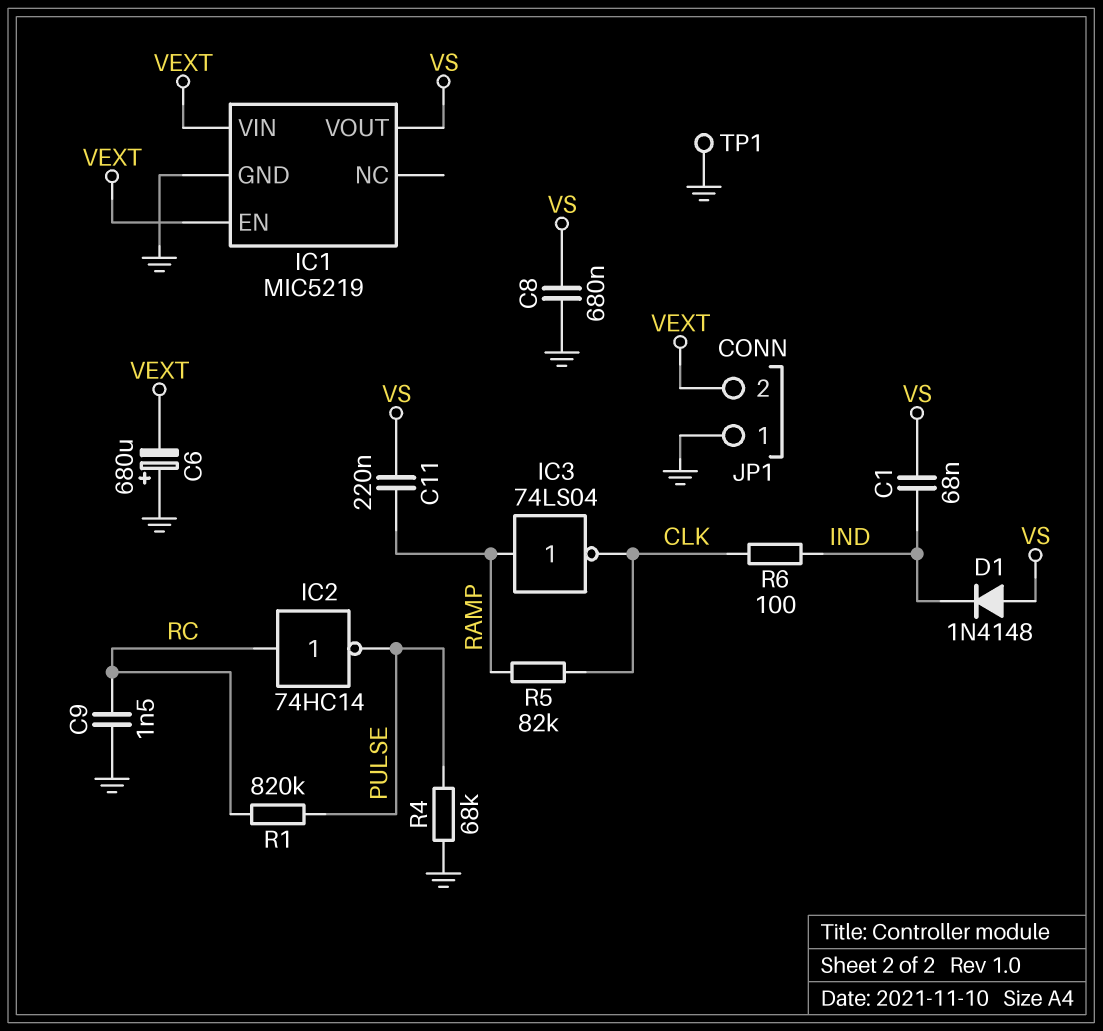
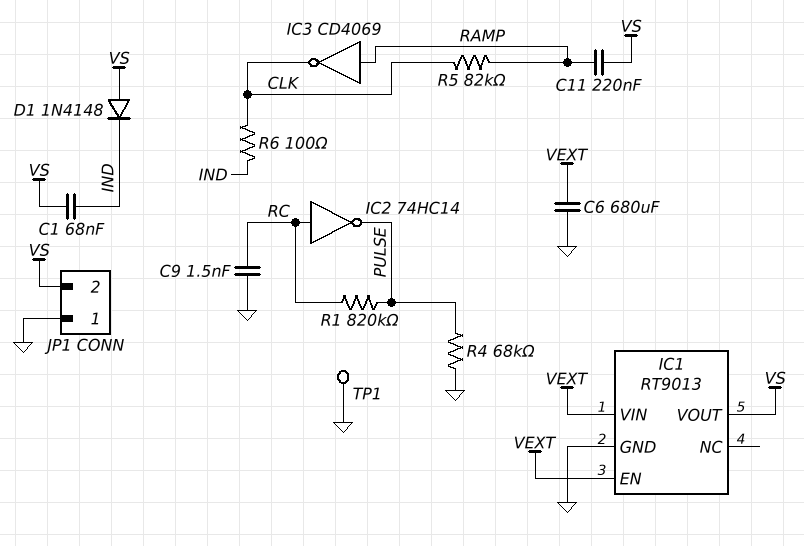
C6: 680uF (plus GND, minus VEXT) -> 680uF (GND, VEXT)
C8: 680nF (GND, VS) -> none
IC1: MIC5219 -> RT9013
IC3: NOT 74LS04 (in RAMP, out CLK) -> NOT CD4069 (in RAMP, out CLK)
JP1 pin 2: VEXT -> VS

